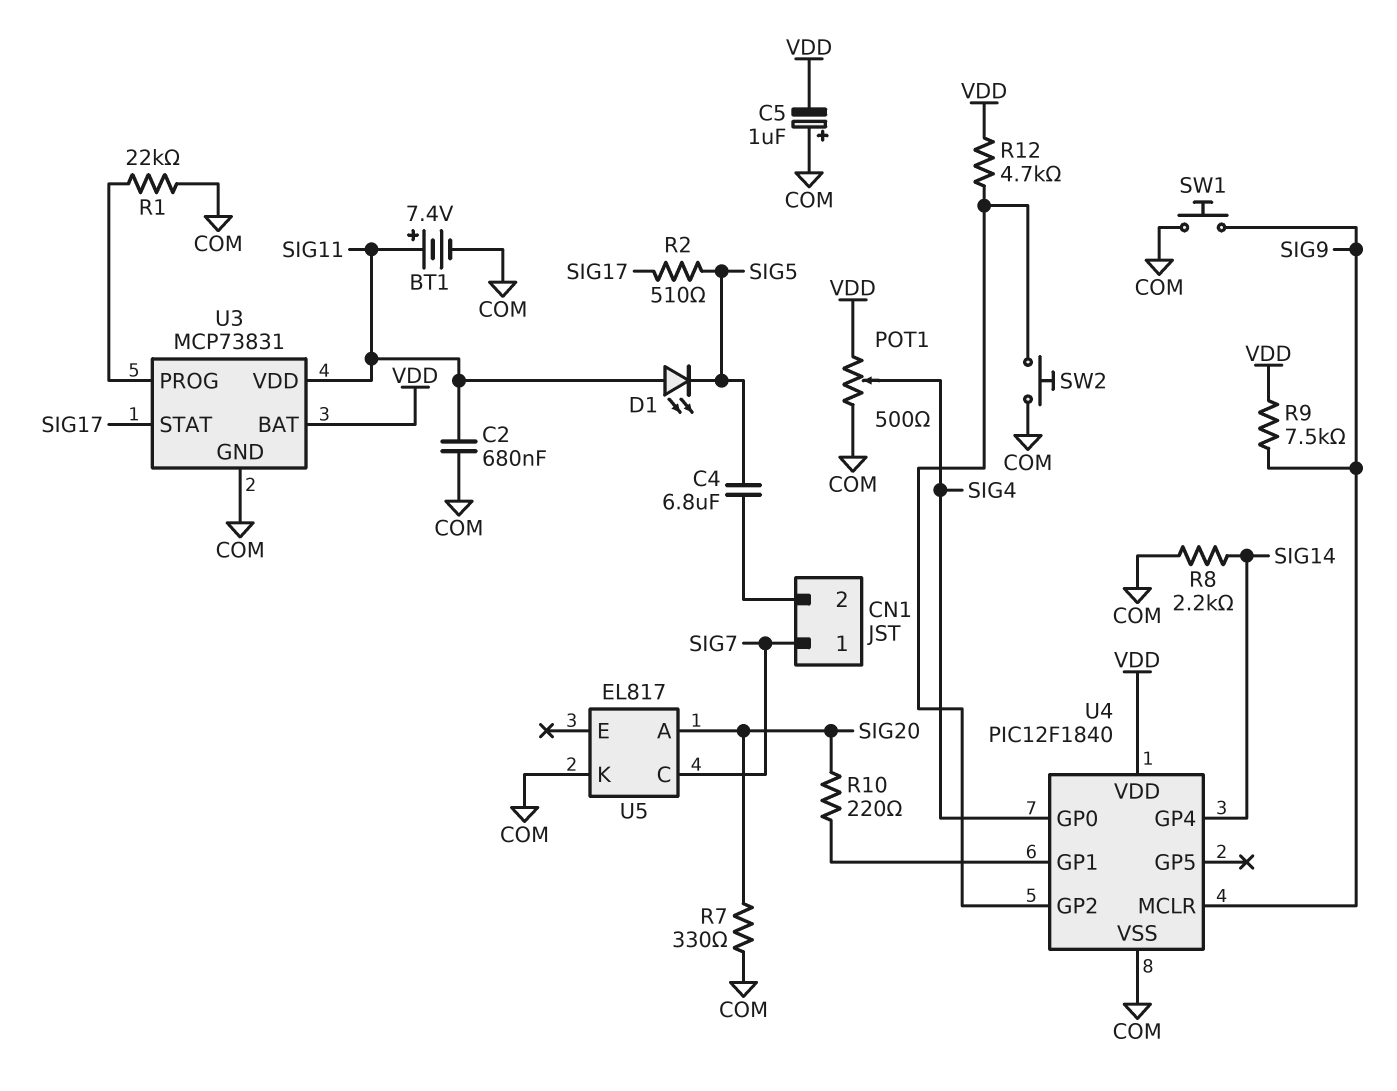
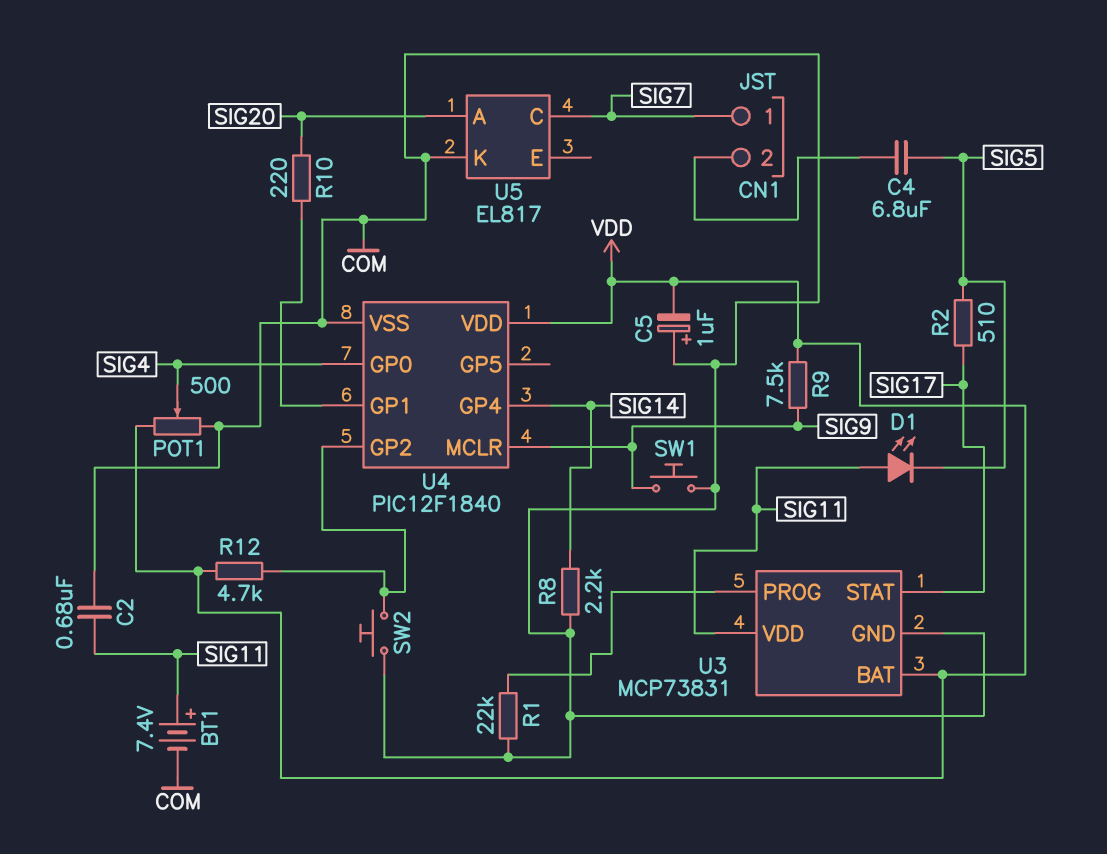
R7: 330 (COM, SIG20) -> none

